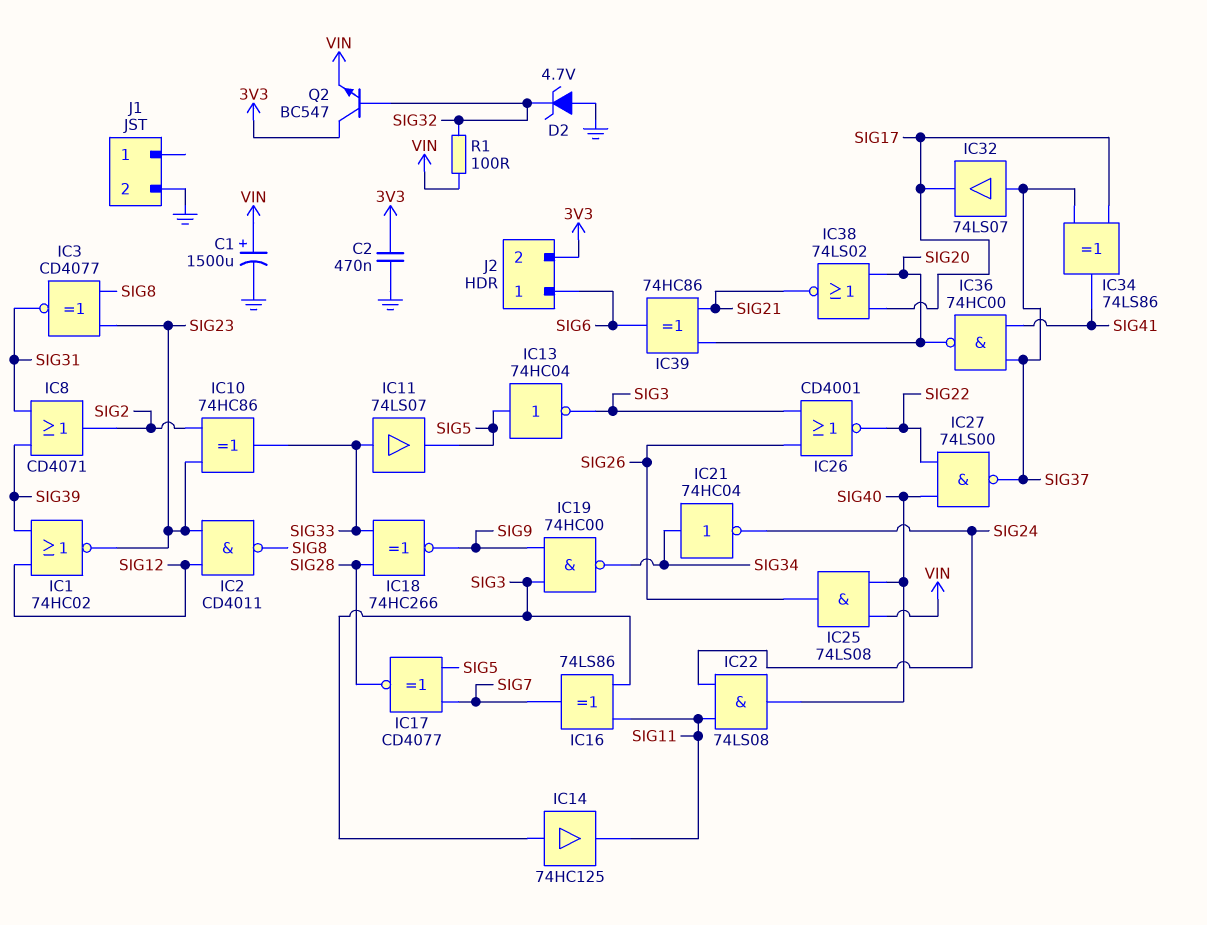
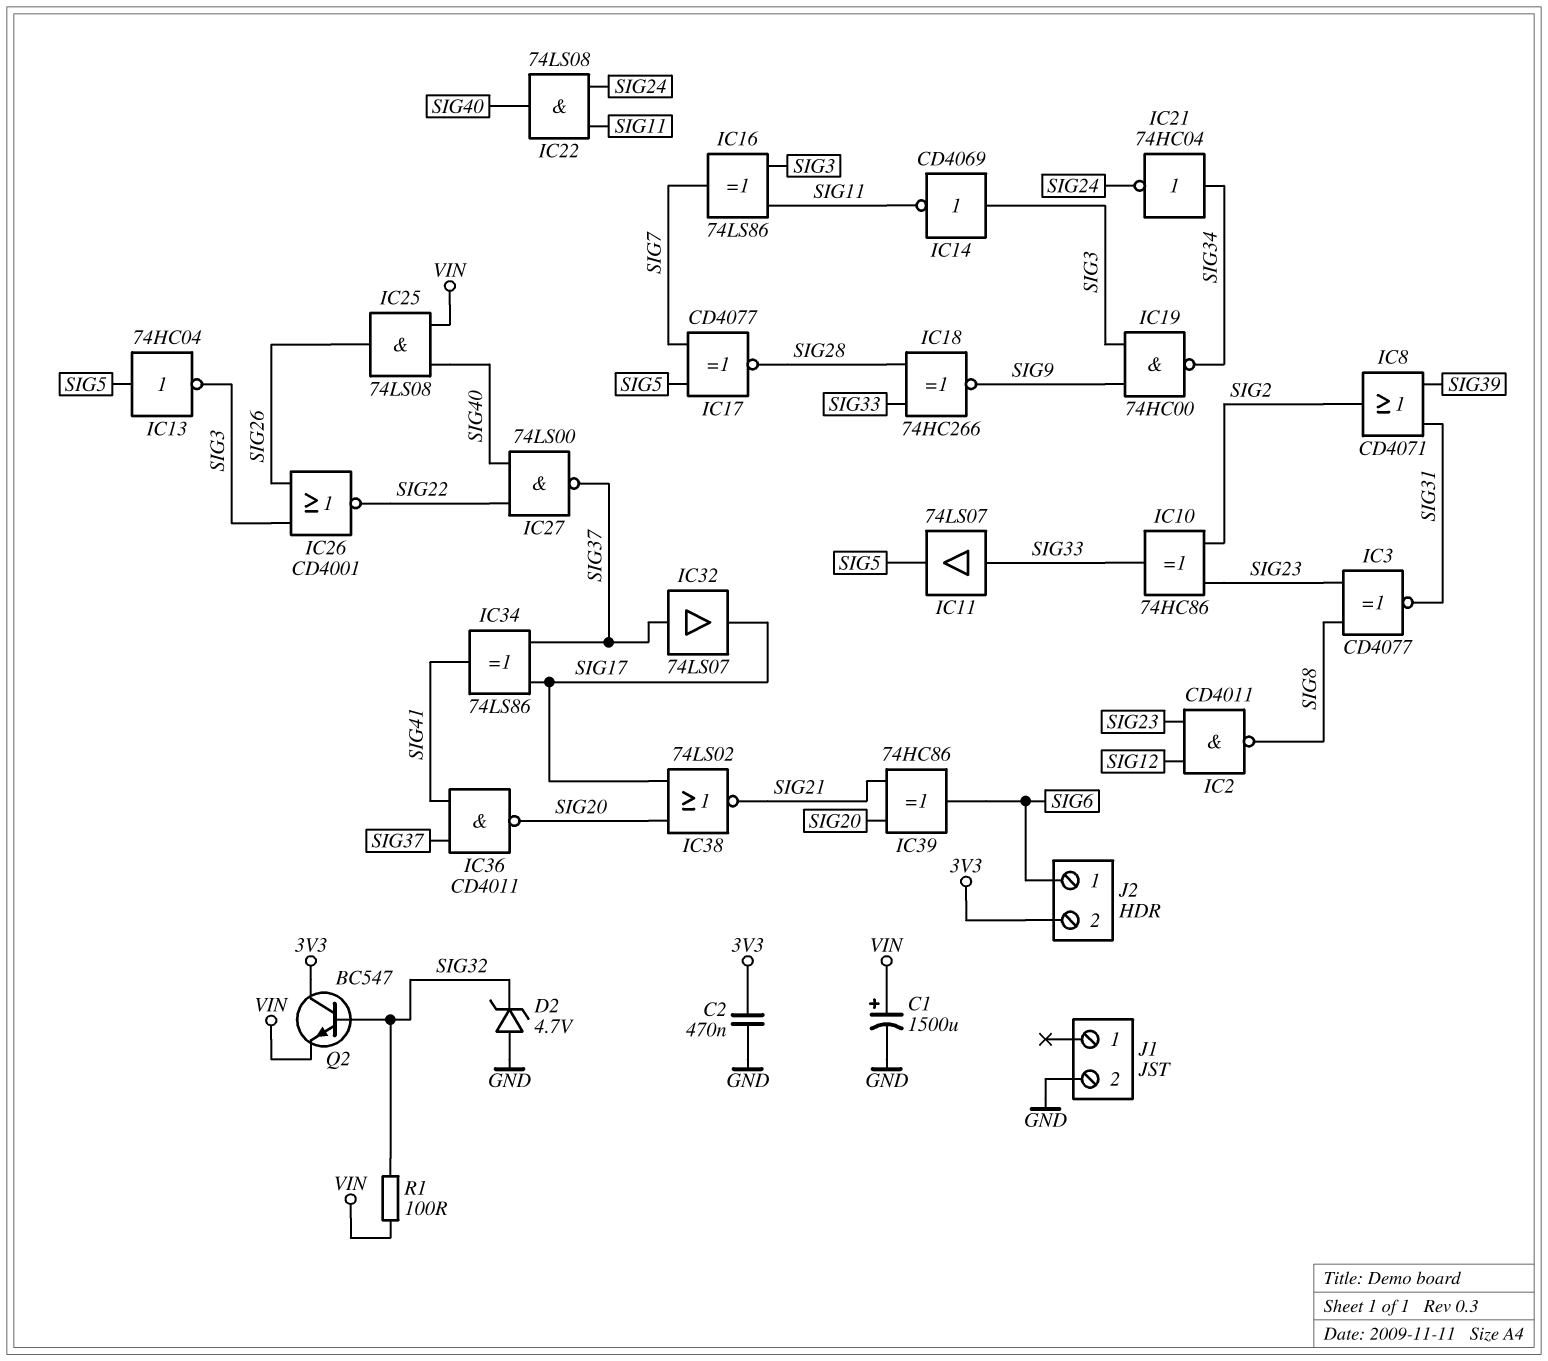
IC1: NOR 74HC02 (in SIG12, in SIG39, out SIG23) -> none
IC14: buffer 74HC125 (in SIG3, out SIG11) -> NOT CD4069 (in SIG3, out SIG11)
IC36: NAND 74HC00 (in SIG37, in SIG41, out SIG20) -> NAND CD4011 (in SIG37, in SIG41, out SIG20)

